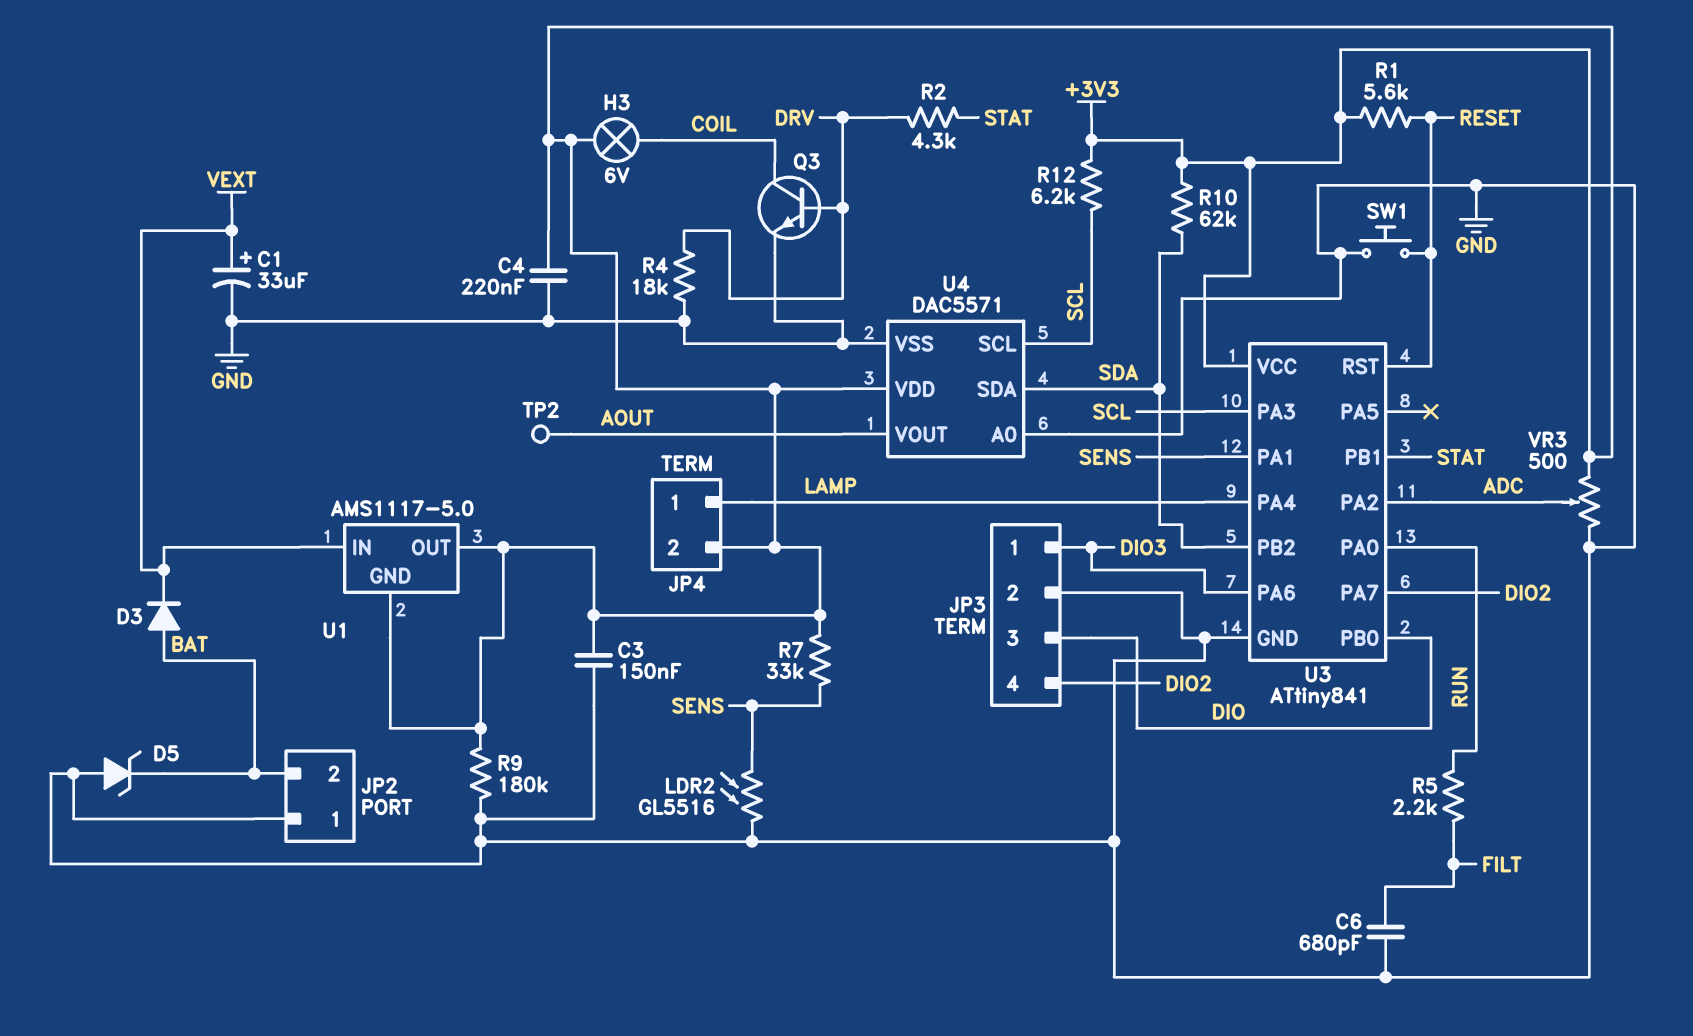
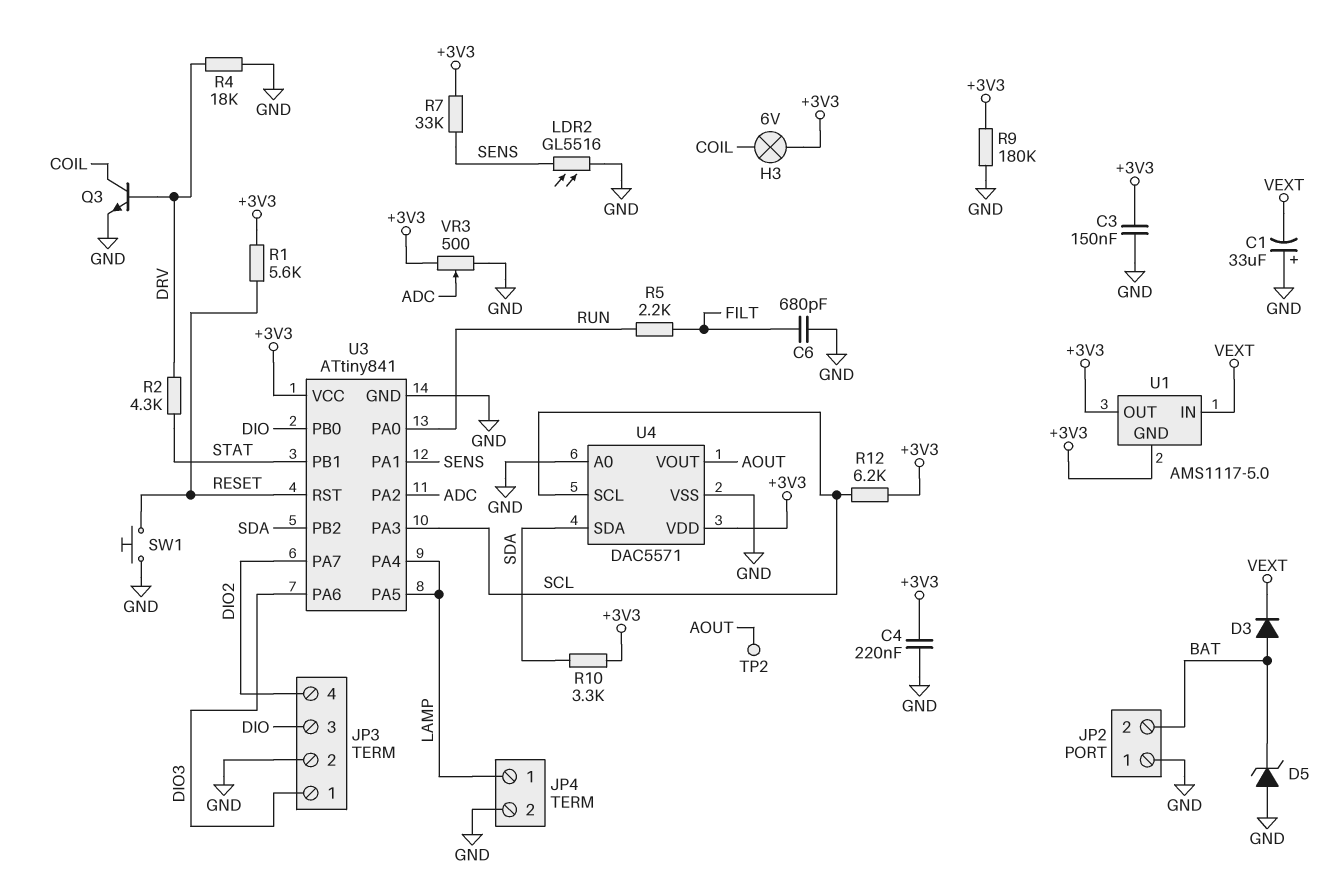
C1: 33uF (plus VEXT, minus GND) -> 33uF (plus GND, minus VEXT)
JP4 pin 2: +3V3 -> GND
R10: 62k (+3V3, SDA) -> 3.3k (+3V3, SDA)
U3 pin PA5: none -> LAMP

